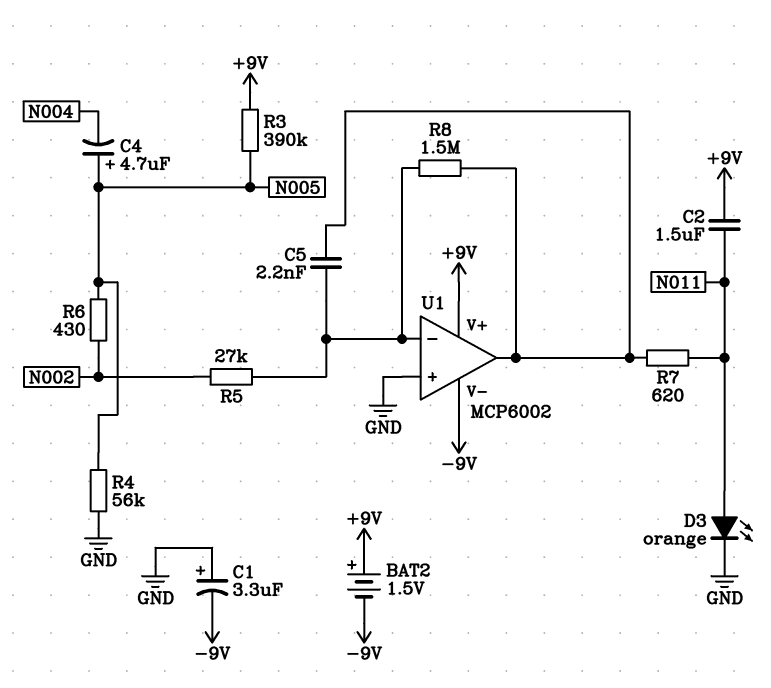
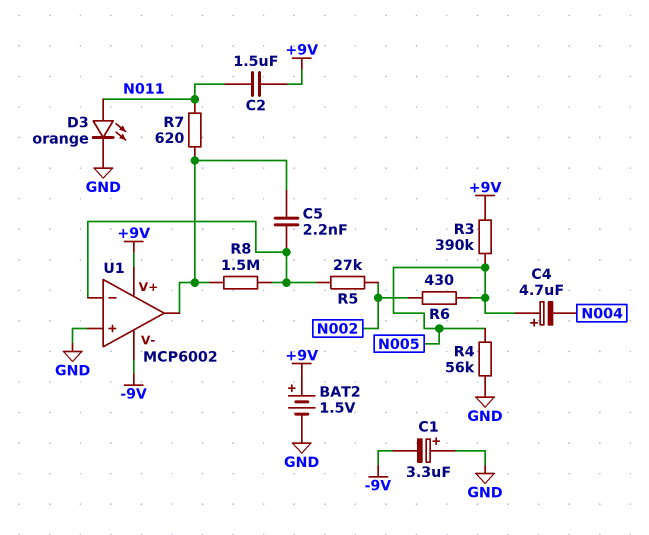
BAT2: 1.5V (plus +9V, minus -9V) -> 1.5V (plus +9V, minus GND)

